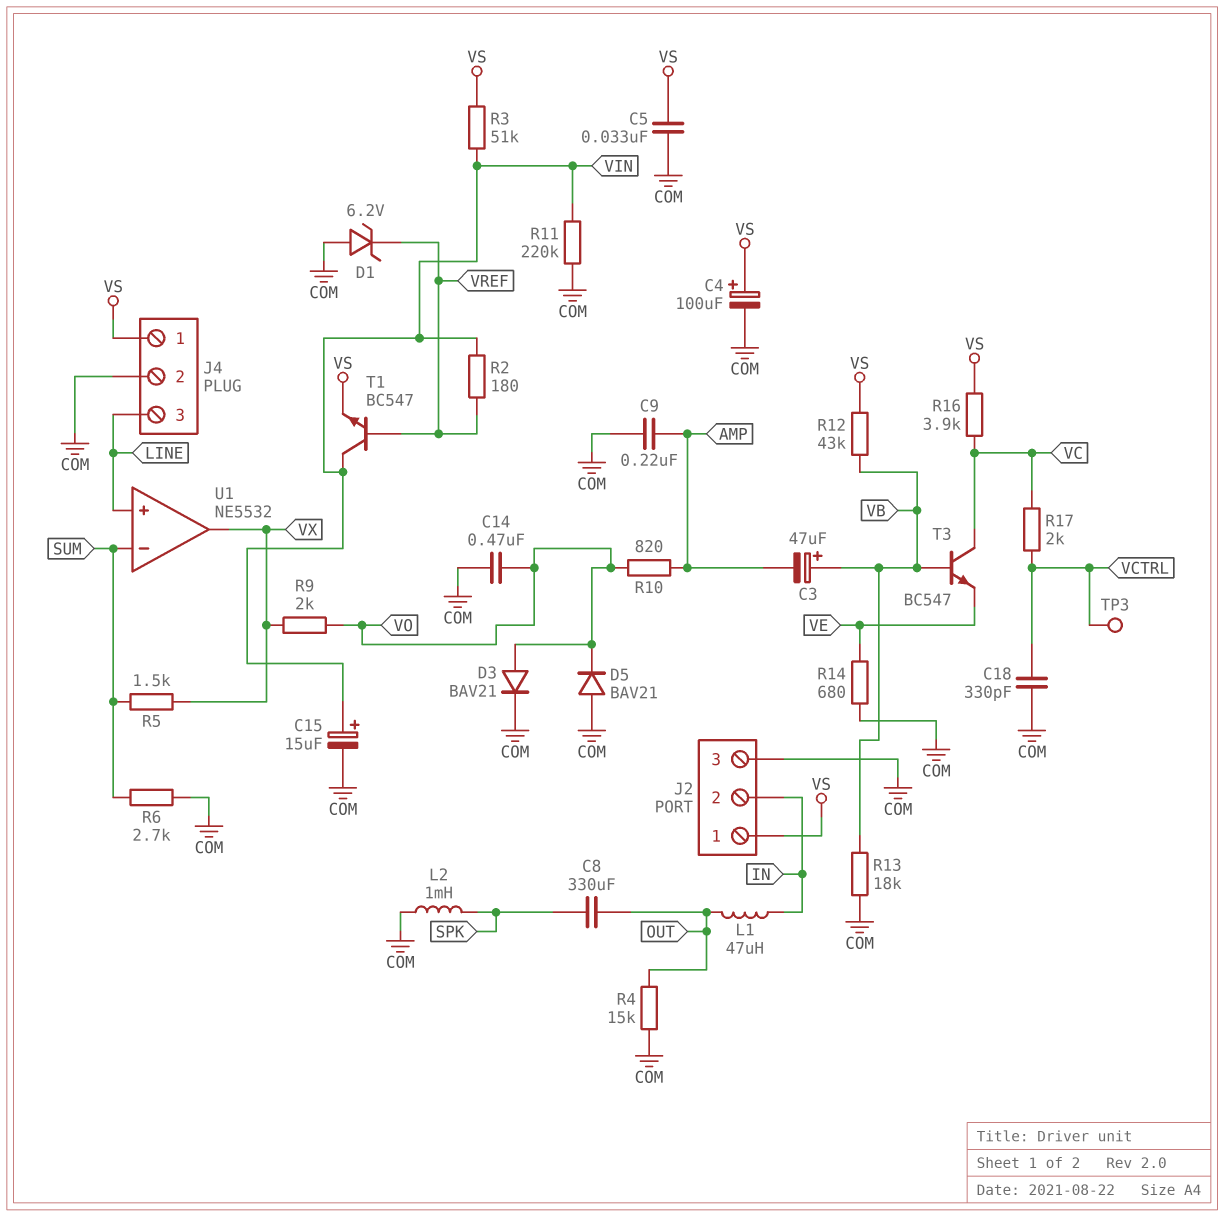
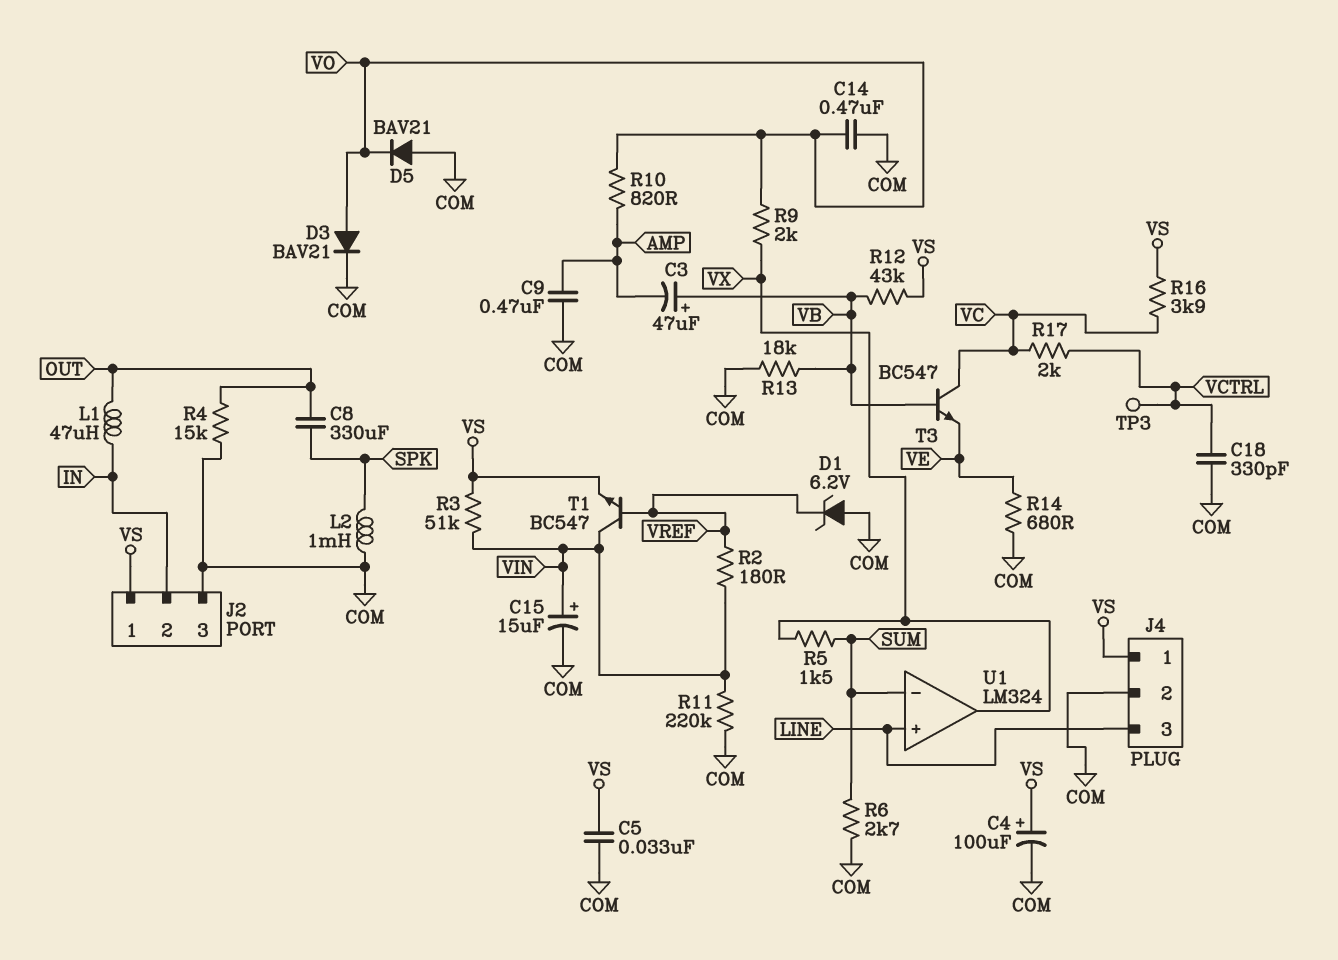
C9: 220nF (AMP, COM) -> 470nF (AMP, COM)
U1: NE5532 -> LM324

